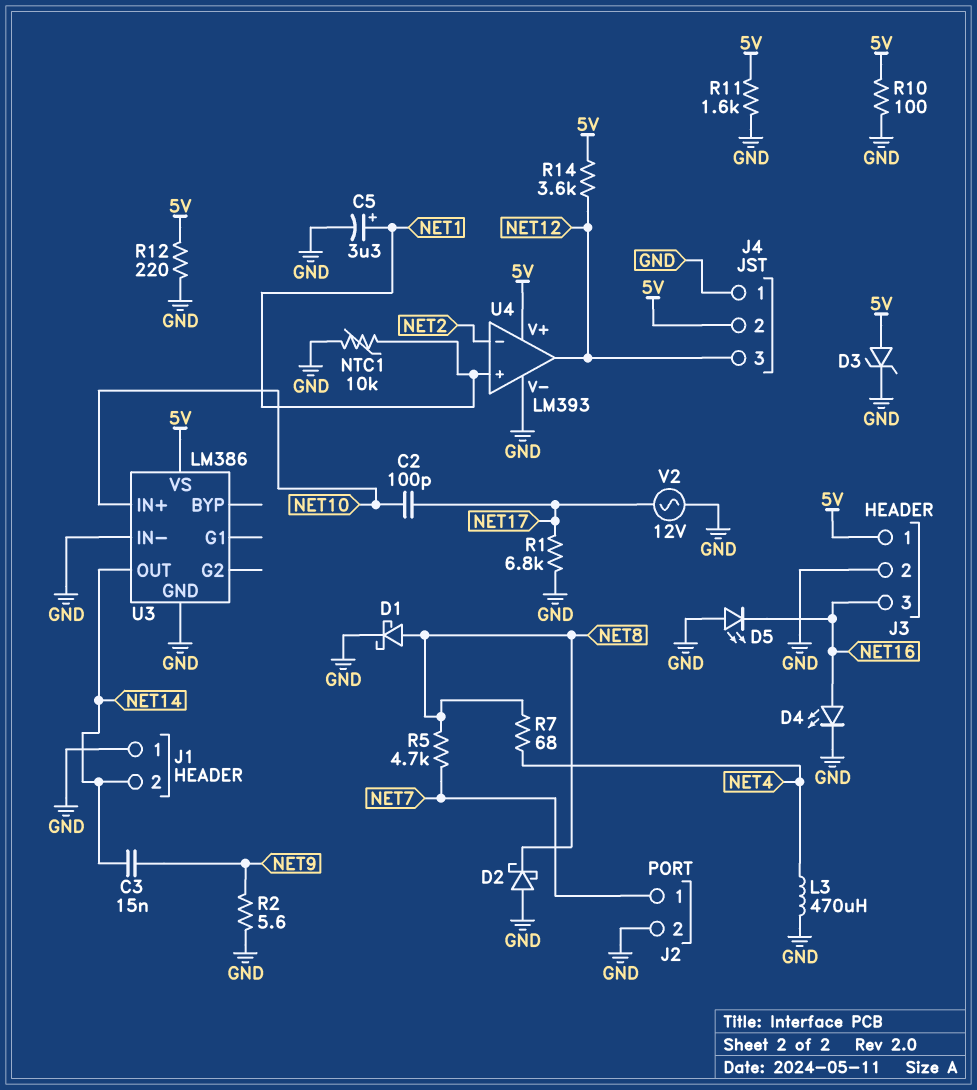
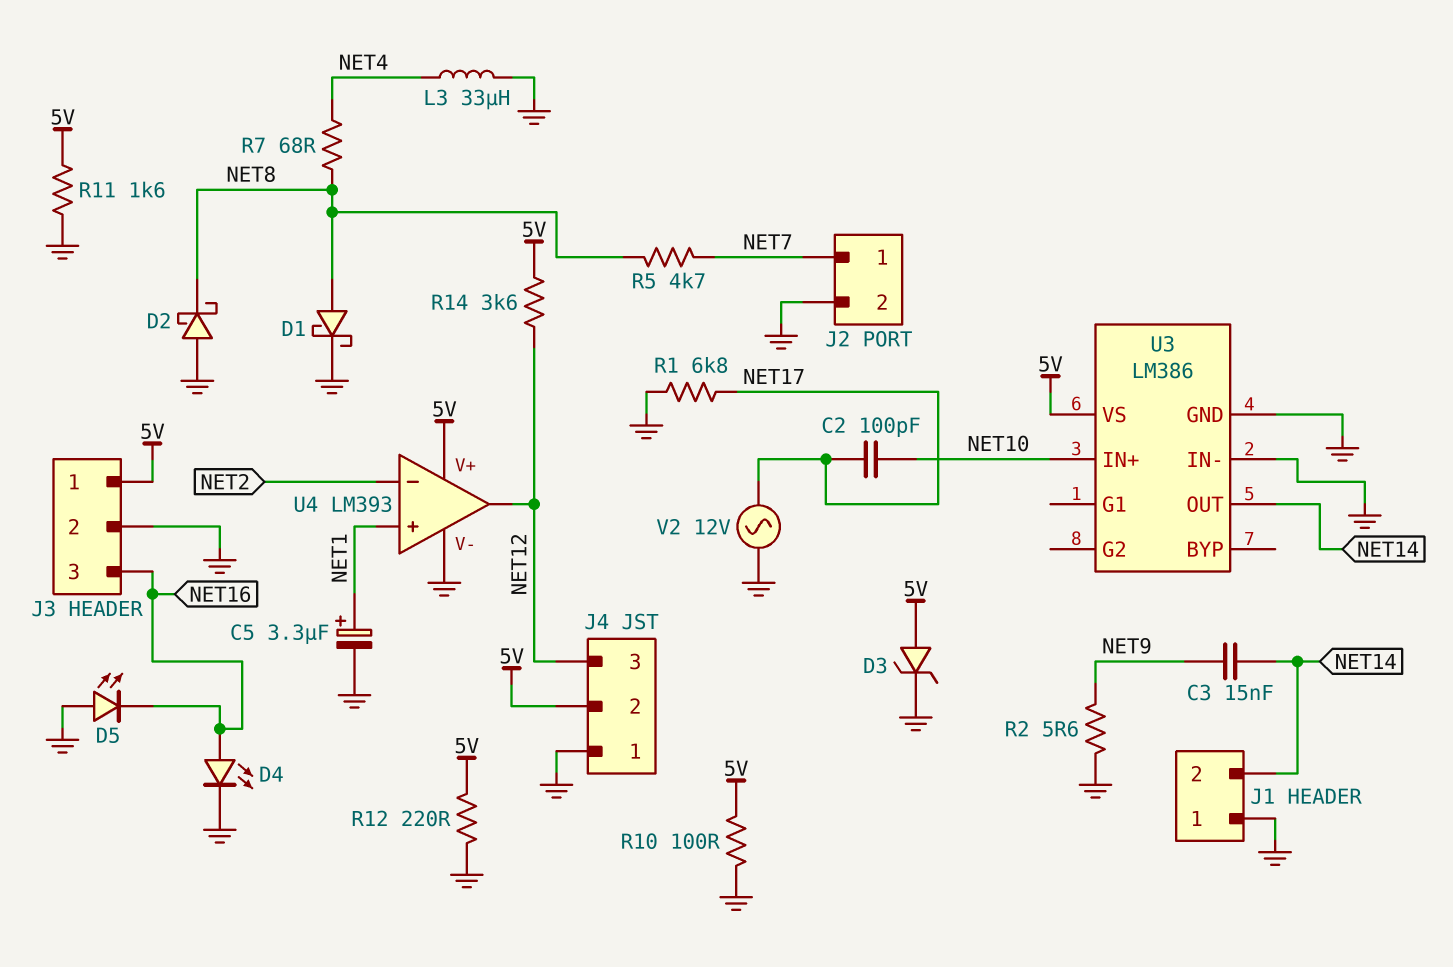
L3: 470uH (GND, NET4) -> 33uH (GND, NET4)
NTC1: 10k (GND, NET1) -> none

